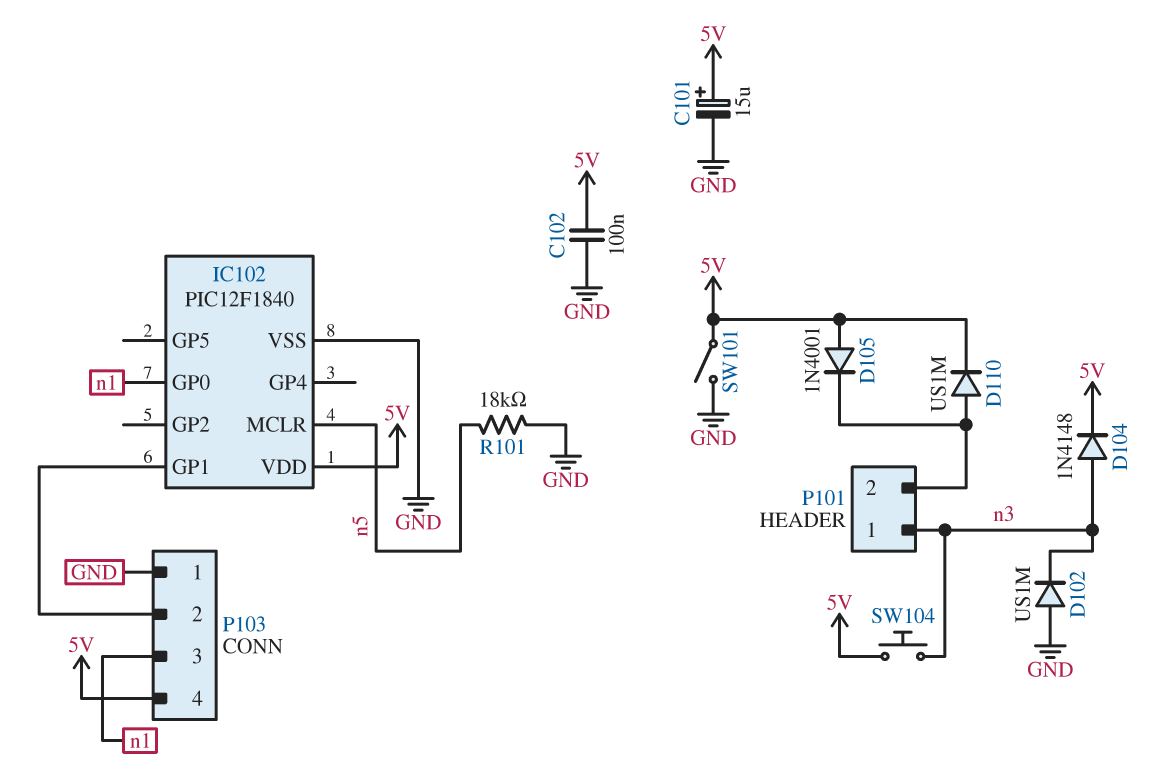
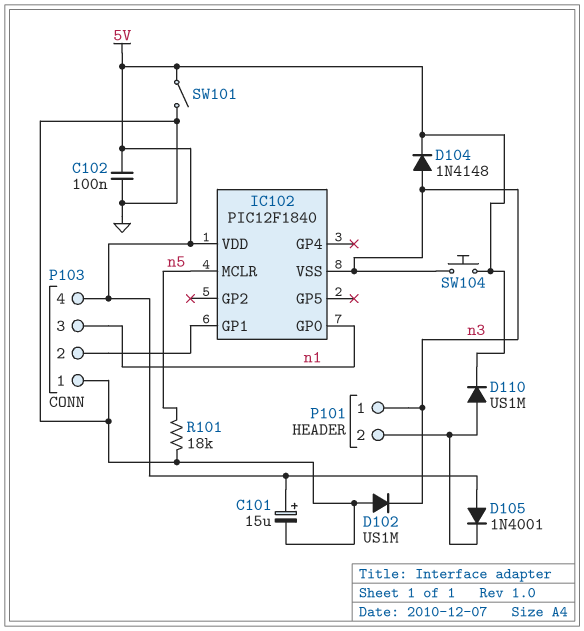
IC102 pin VSS: GND -> n3

